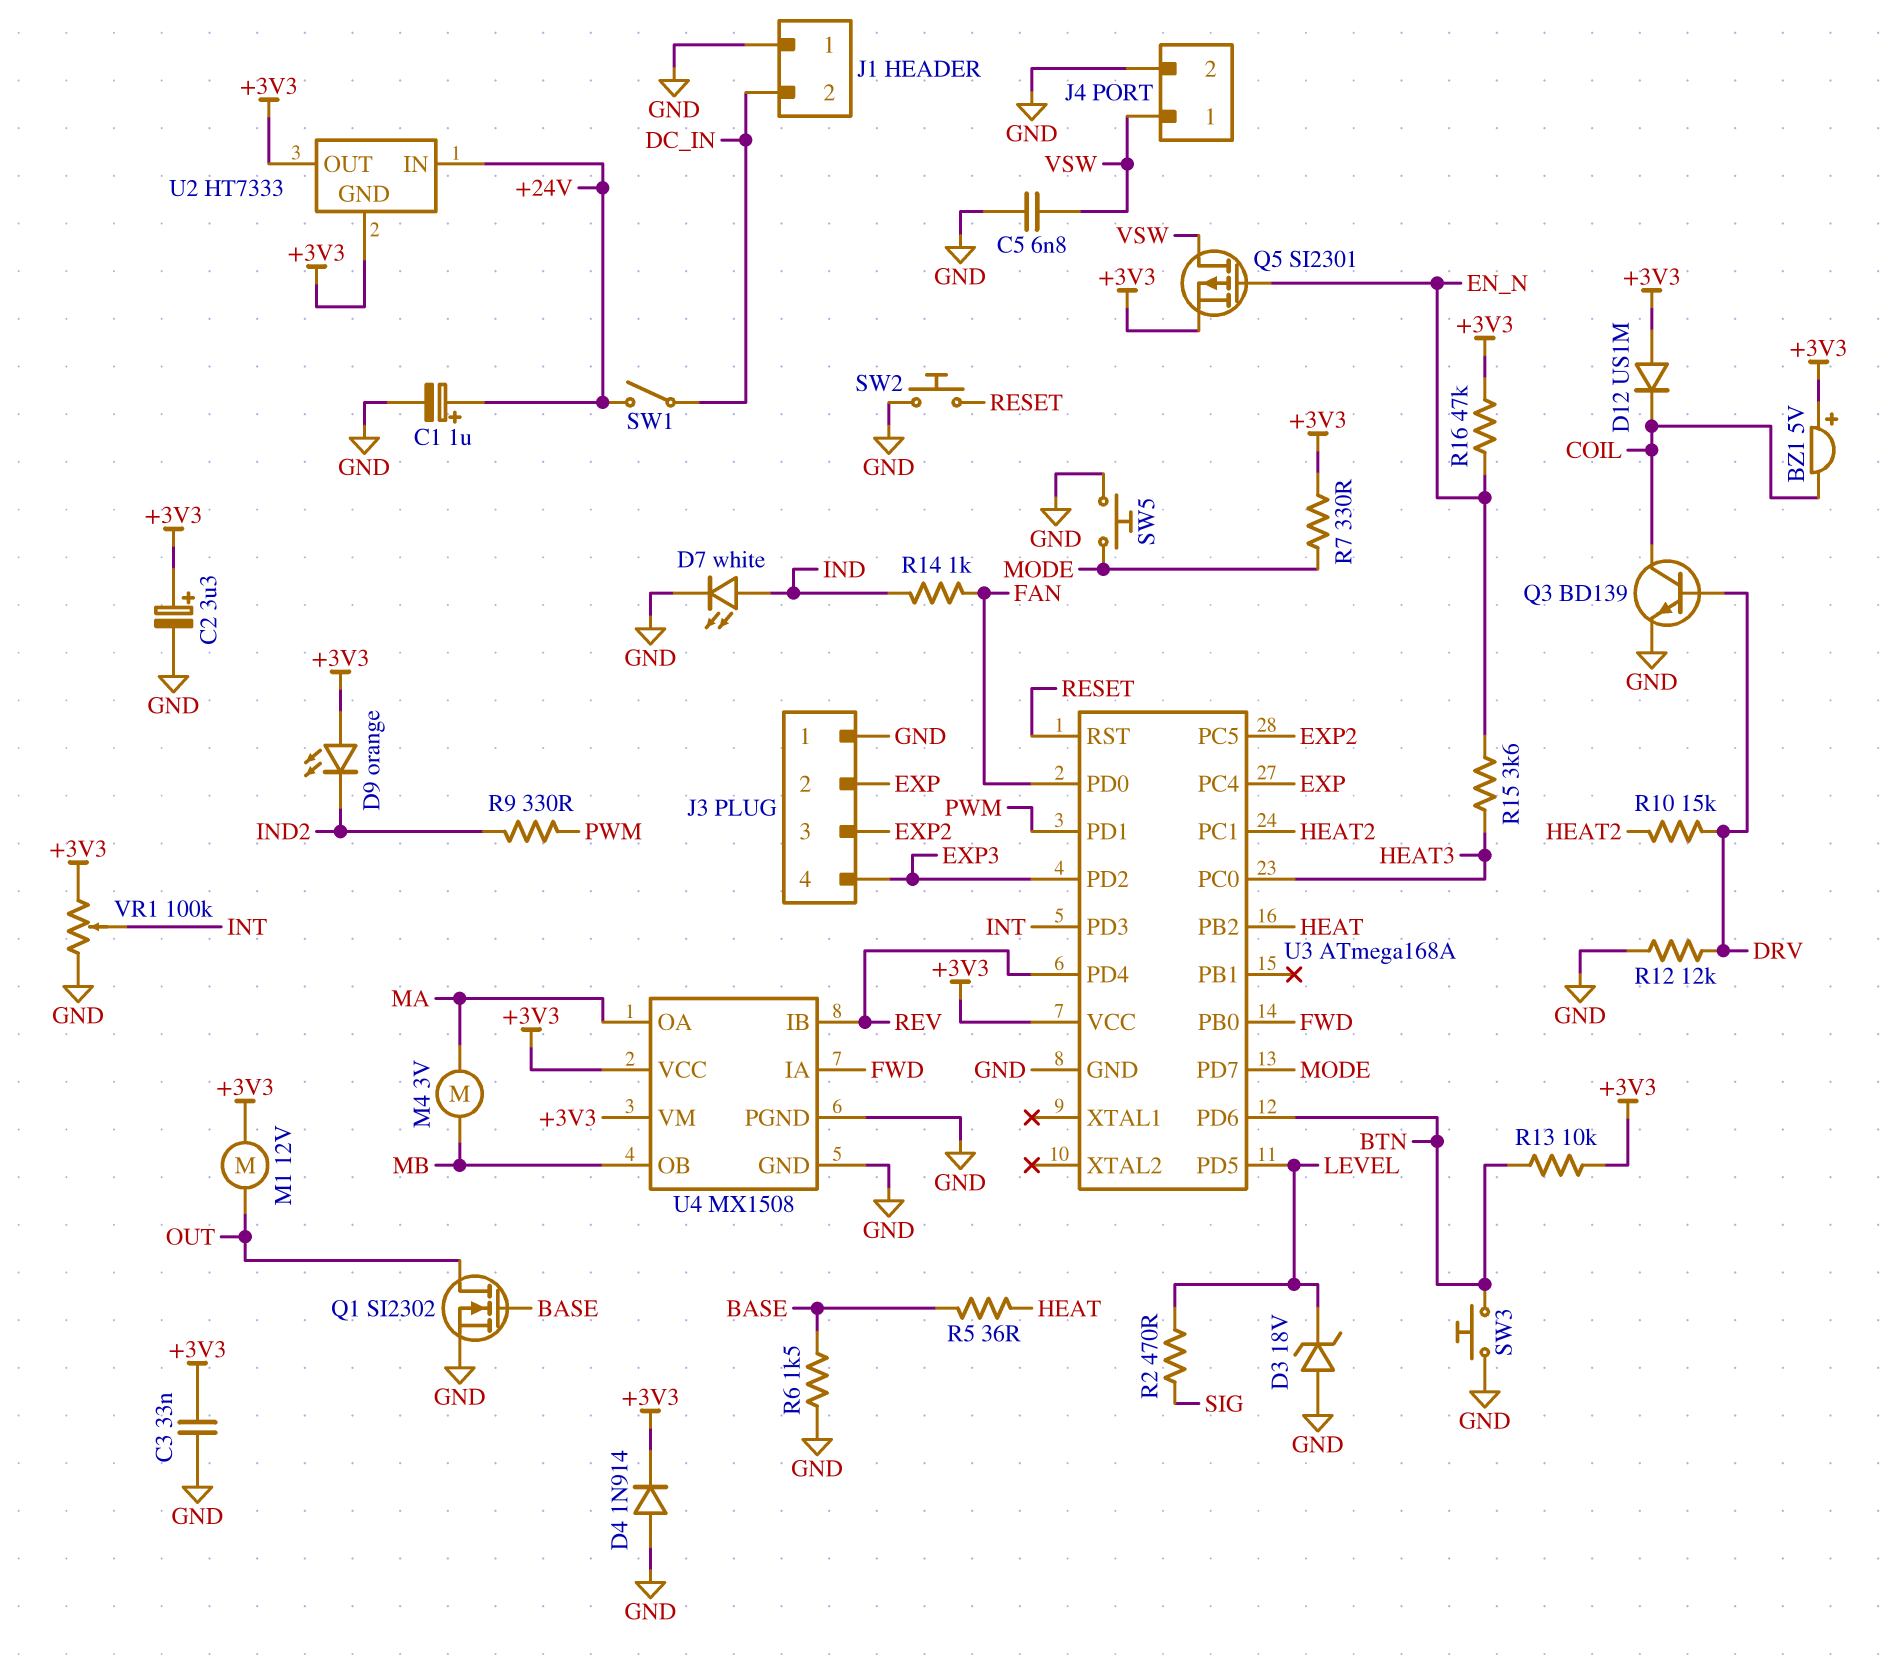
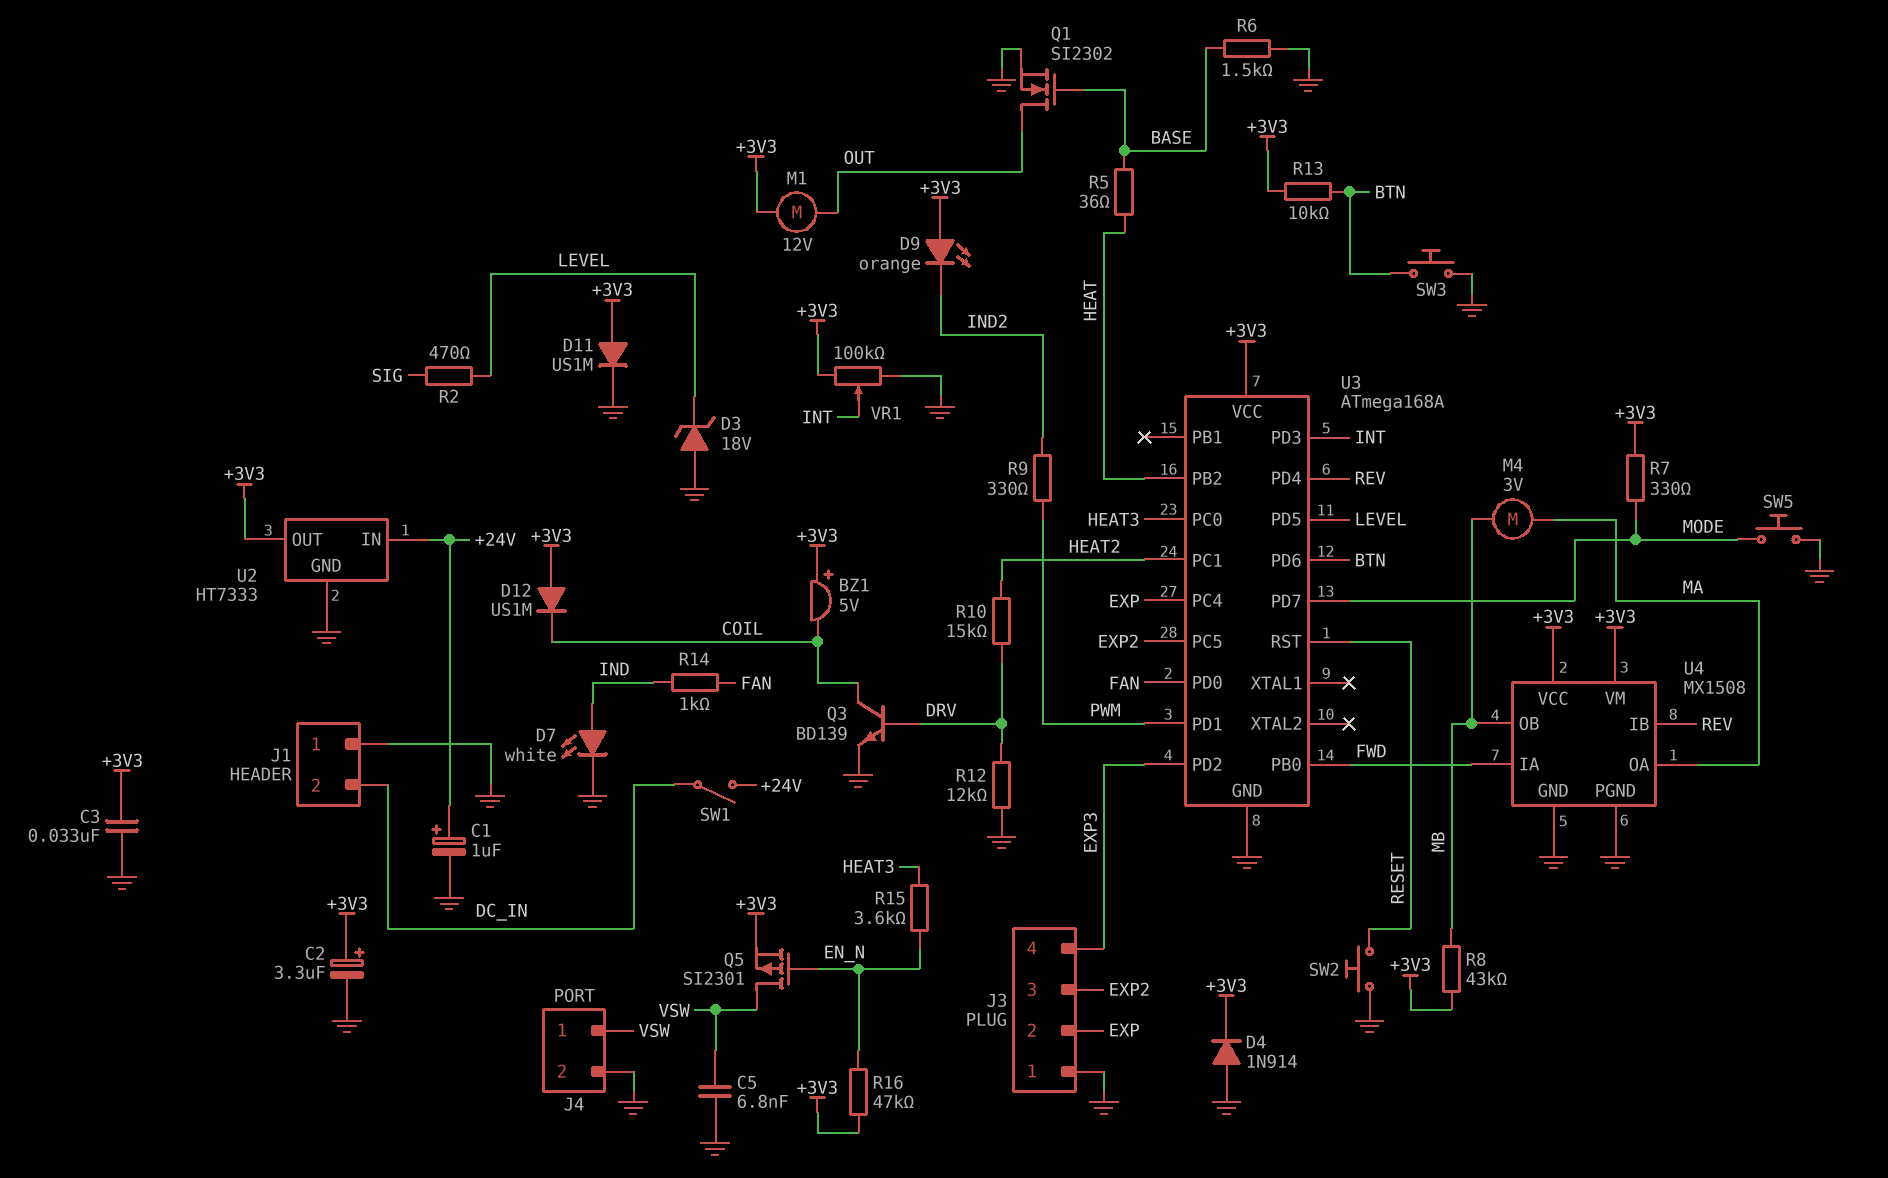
D11: none -> diode US1M (A +3V3, K GND)
R8: none -> 43k (+3V3, MB)
U2 pin GND: +3V3 -> GND

